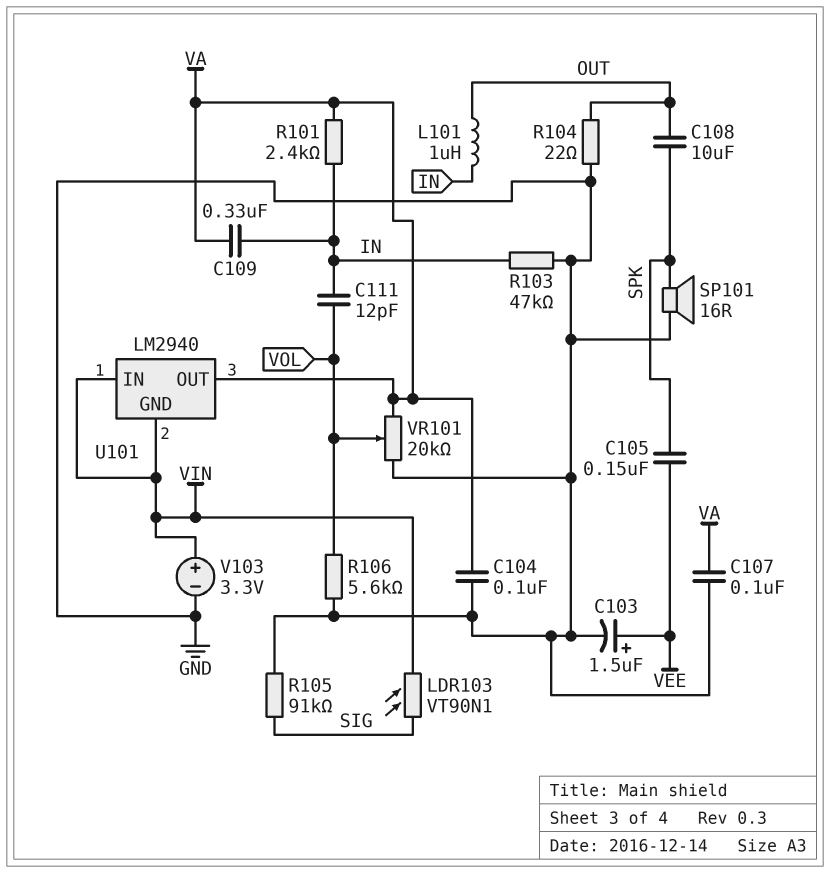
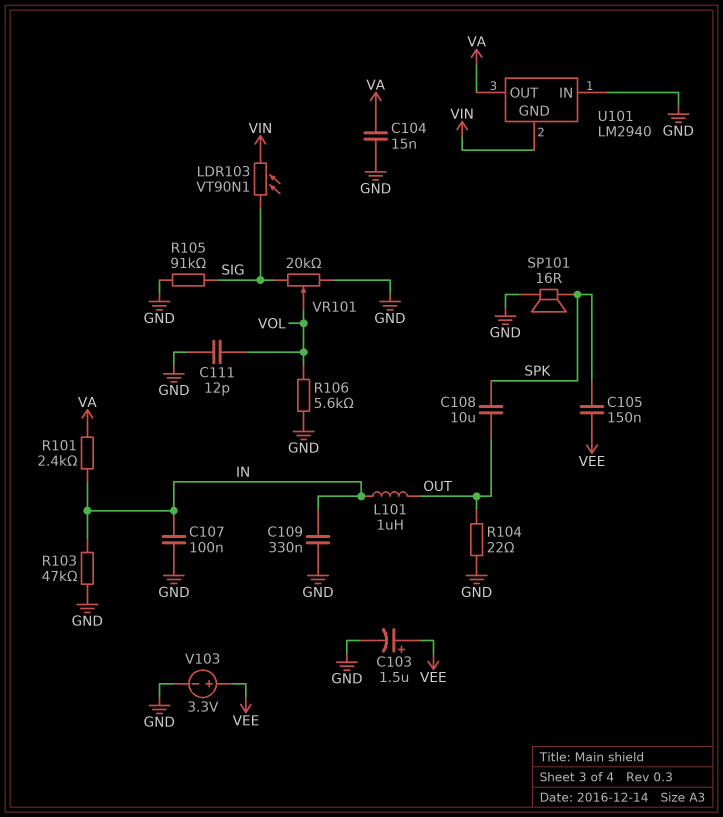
C104: 100nF (GND, VA) -> 15nF (GND, VA)
C107: 100nF (GND, VA) -> 100nF (GND, IN)
C109: 330nF (IN, VA) -> 330nF (GND, IN)
C111: 12pF (IN, VOL) -> 12pF (GND, VOL)
U101 pin IN: VIN -> GND
V103: 3.3V (plus VIN, minus GND) -> 3.3V (plus VEE, minus GND)
VR101: 20k (GND, VA, wiper VOL) -> 20k (GND, SIG, wiper VOL)

